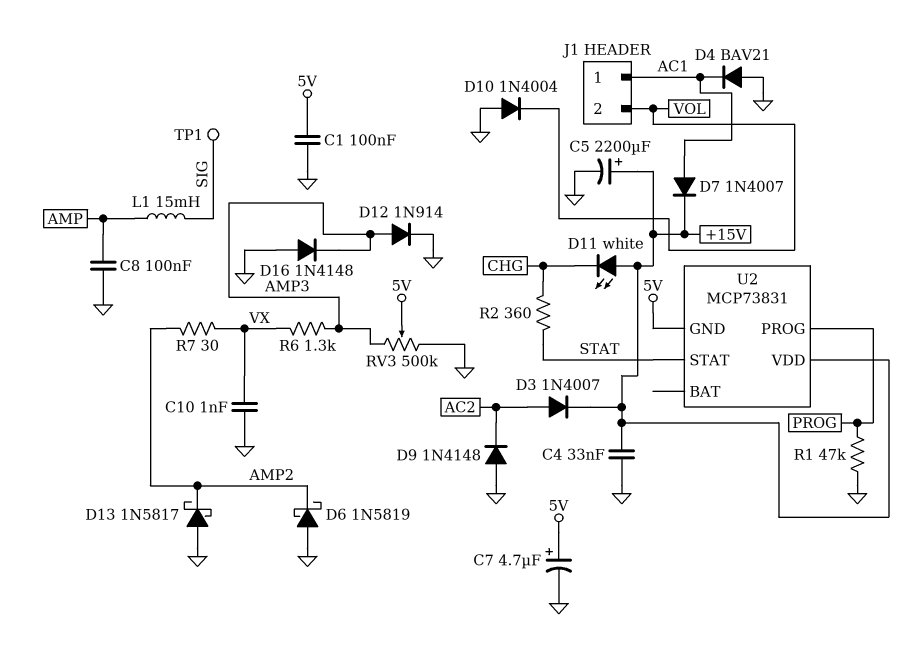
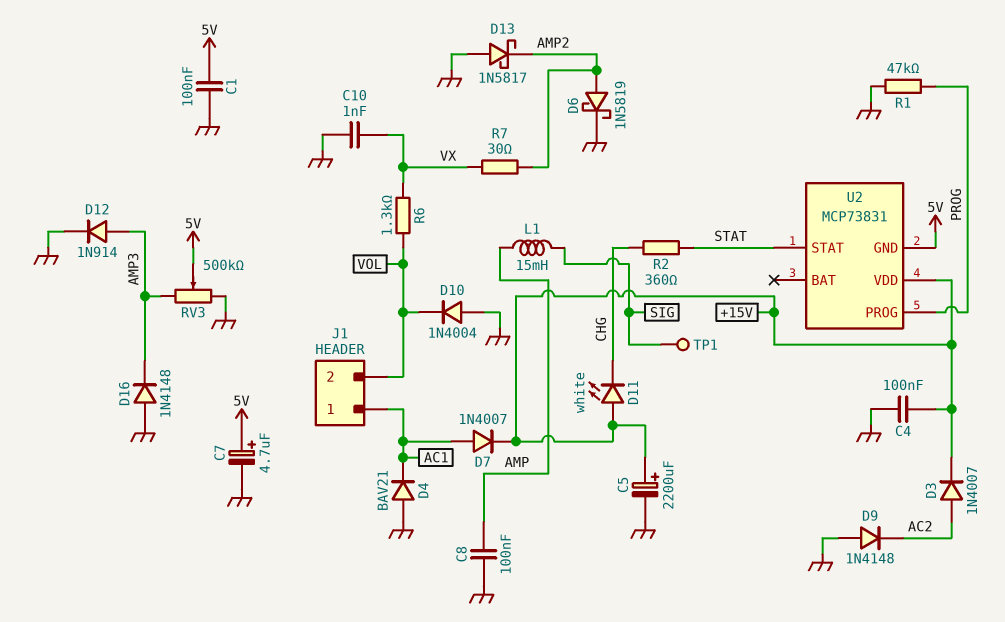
C4: 33nF (+15V, GND) -> 100nF (+15V, GND)
D6: schottky 1N5819 (A GND, K AMP2) -> schottky 1N5819 (A AMP2, K GND)
R6: 1.3k (AMP3, VX) -> 1.3k (VOL, VX)

